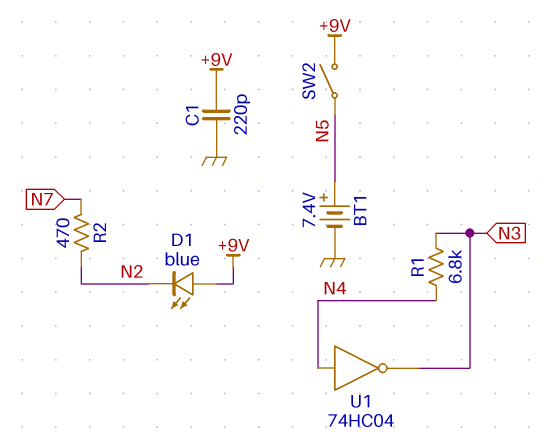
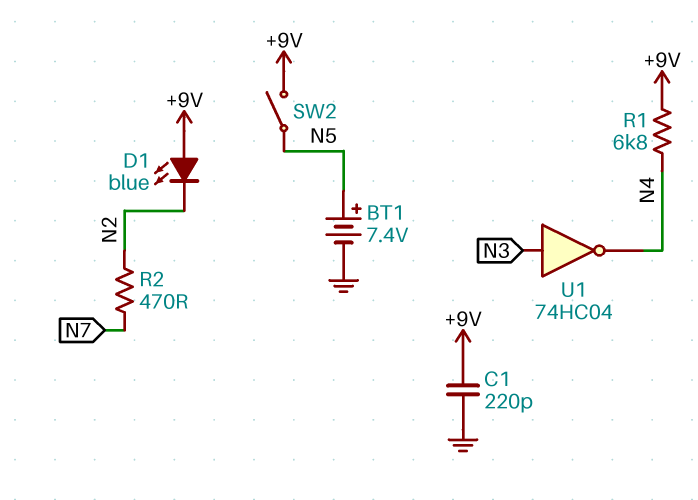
R1: 6.8k (N3, N4) -> 6.8k (+9V, N4)
U1: NOT 74HC04 (in N4, out N3) -> NOT 74HC04 (in N3, out N4)

